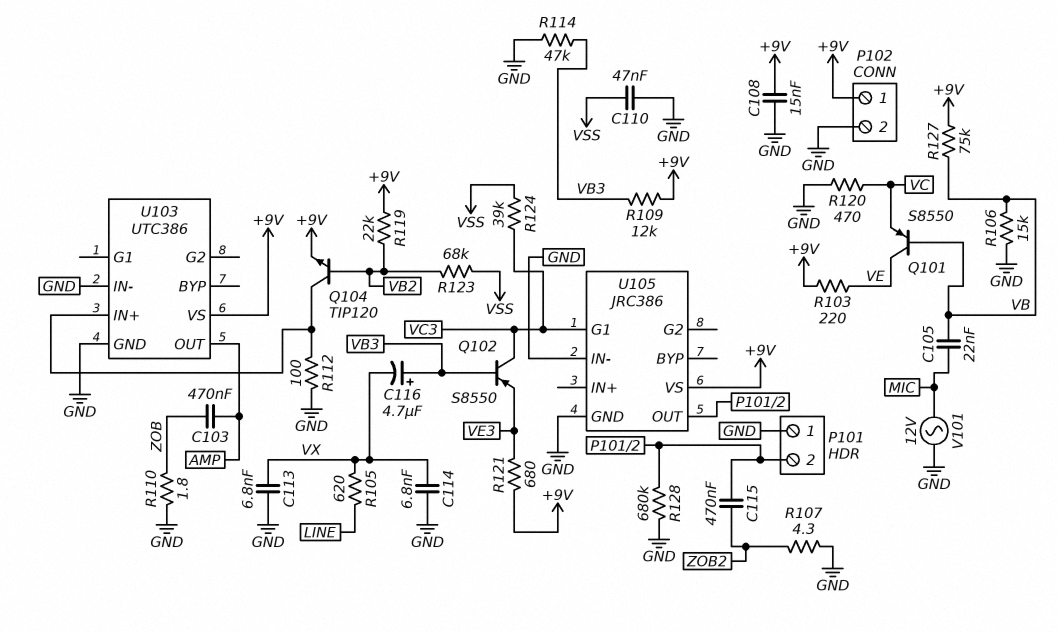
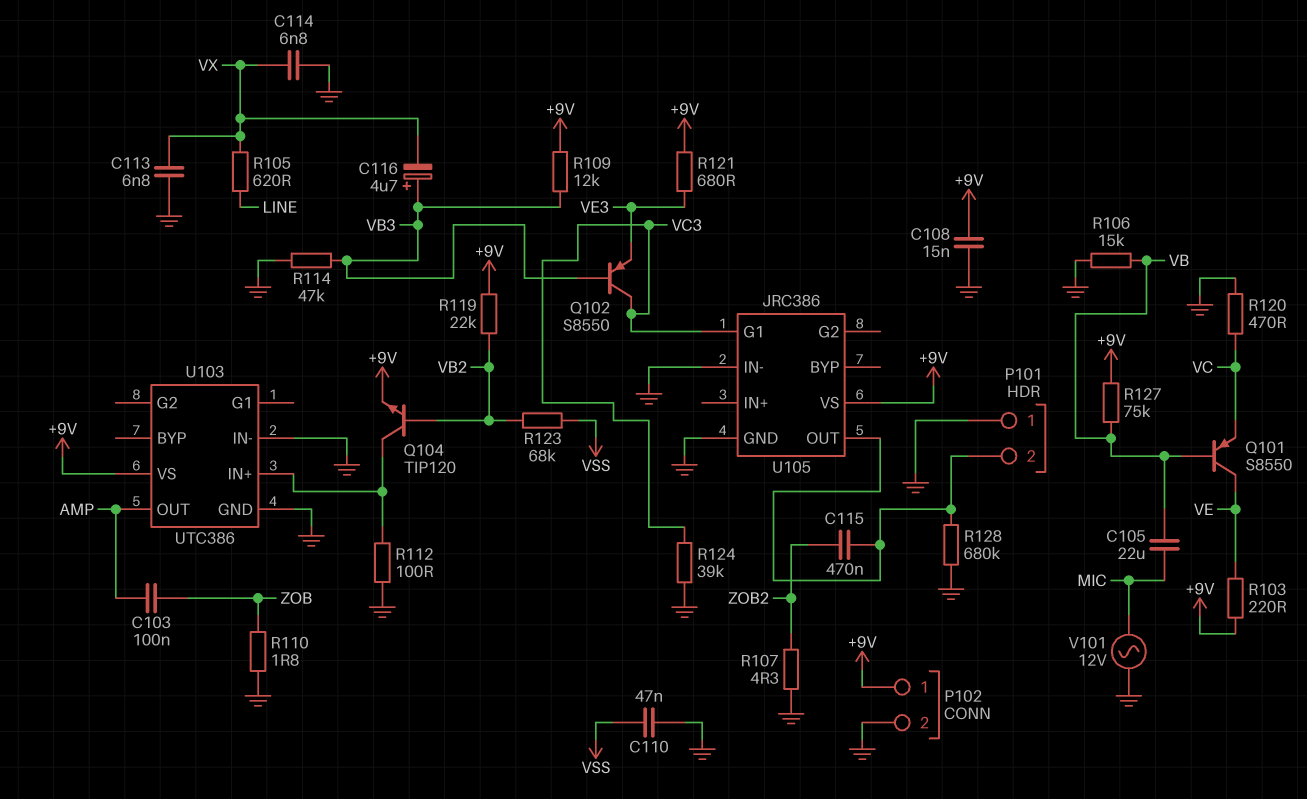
C103: 470nF (AMP, ZOB) -> 100nF (AMP, ZOB)
C105: 22nF (MIC, VB) -> 22uF (MIC, VB)
R124: 39k (VC3, VSS) -> 39k (GND, VC3)

